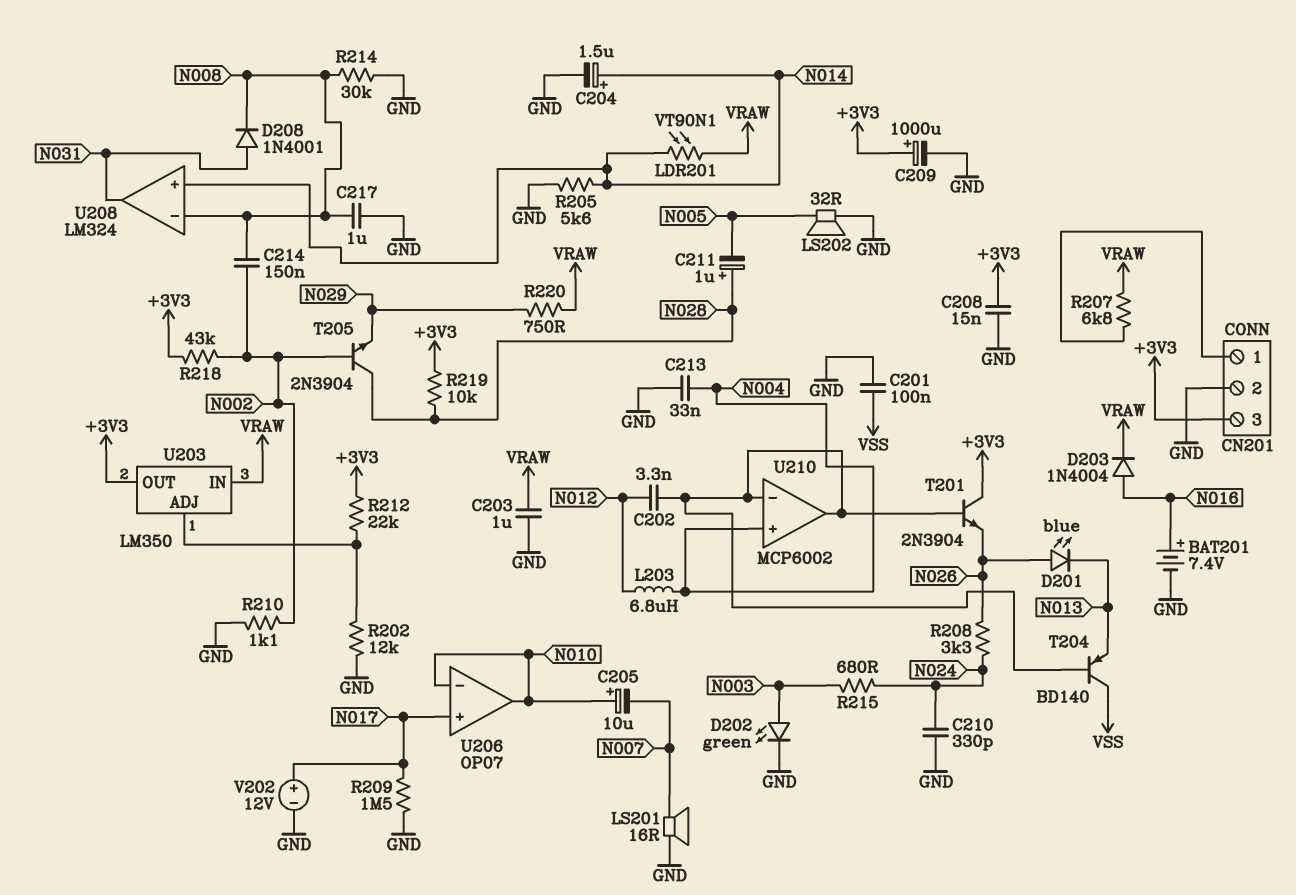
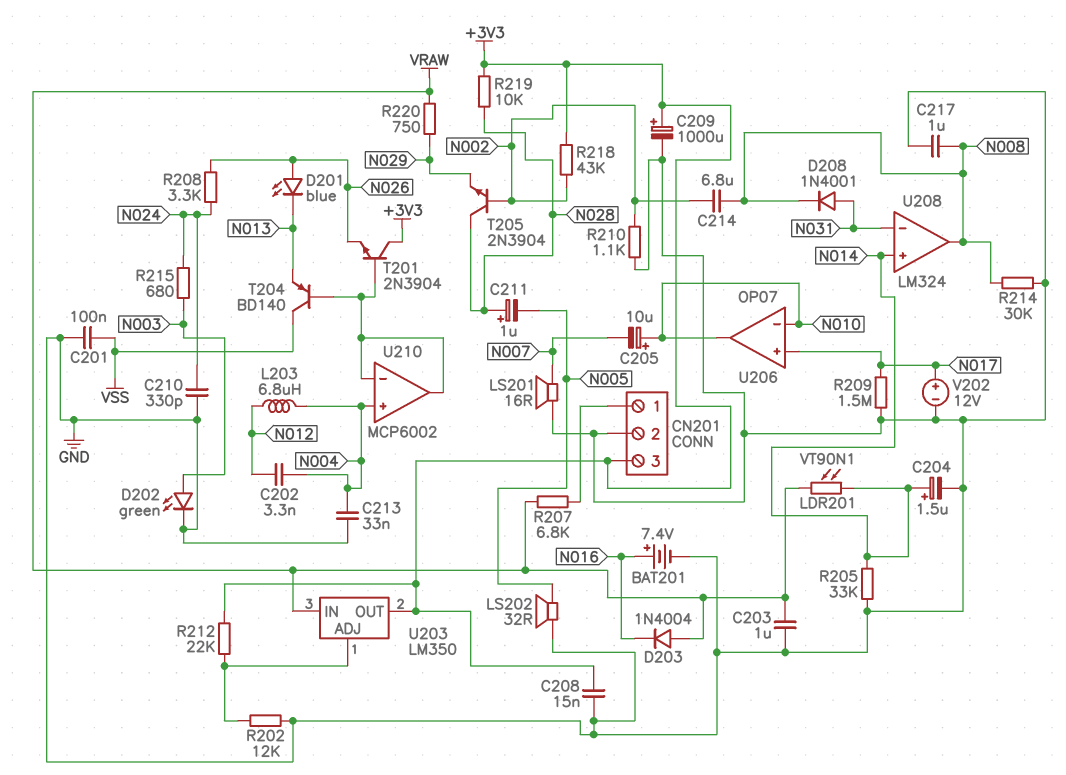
C202: 3.3nF (N012, U210/in-) -> 3.3nF (N004, N012)
C214: 150nF (N002, N008) -> 6.8uF (N002, N008)
D203: diode 1N4004 (A N016, K VRAW) -> diode 1N4004 (A VRAW, K N016)
R205: 5.6k (GND, N014) -> 33k (GND, N014)
U208 pin in-: N008 -> N031
U208 pin out: N031 -> N008

